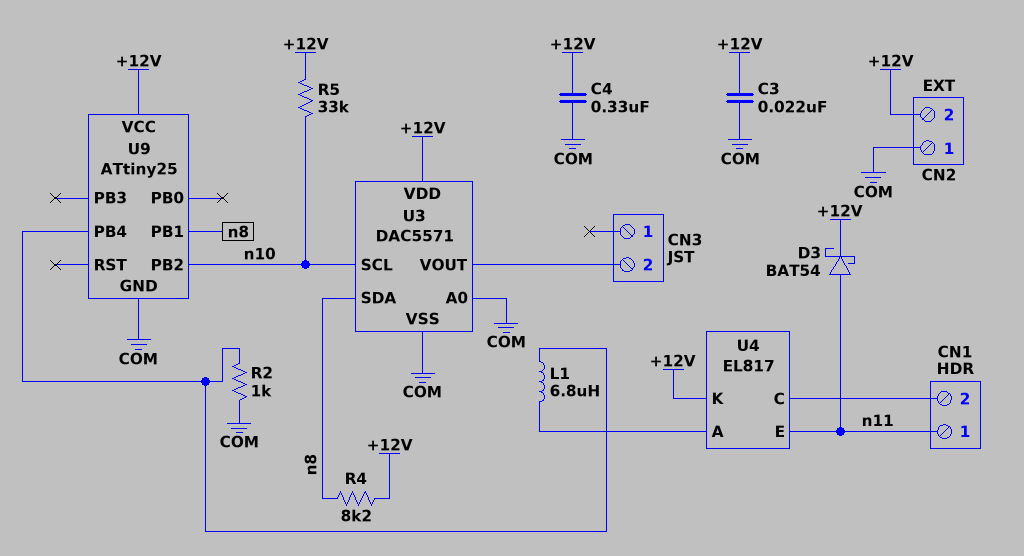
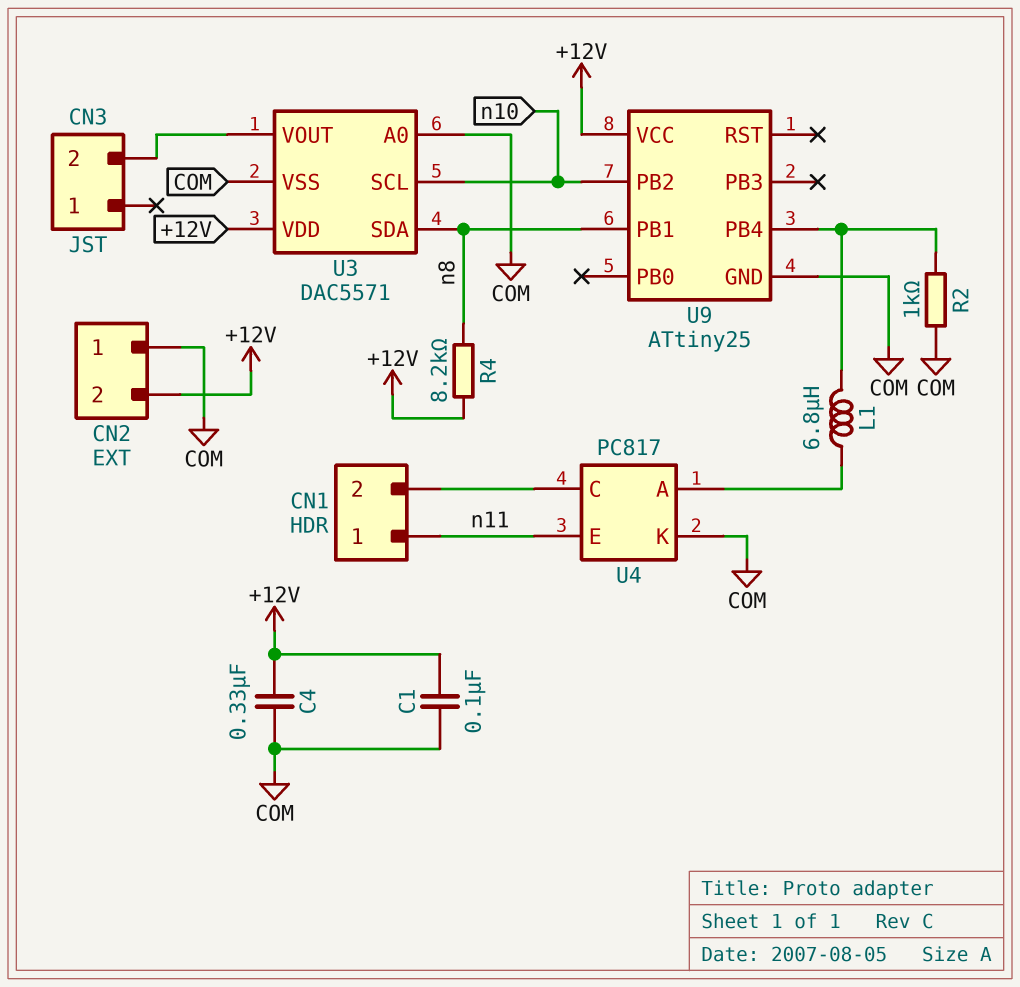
C1: none -> 100nF (+12V, COM)
C3: 22nF (+12V, COM) -> none
D3: schottky BAT54 (A n11, K +12V) -> none
R5: 33k (+12V, n10) -> none
U4: EL817 -> PC817
U4 pin K: +12V -> COM

